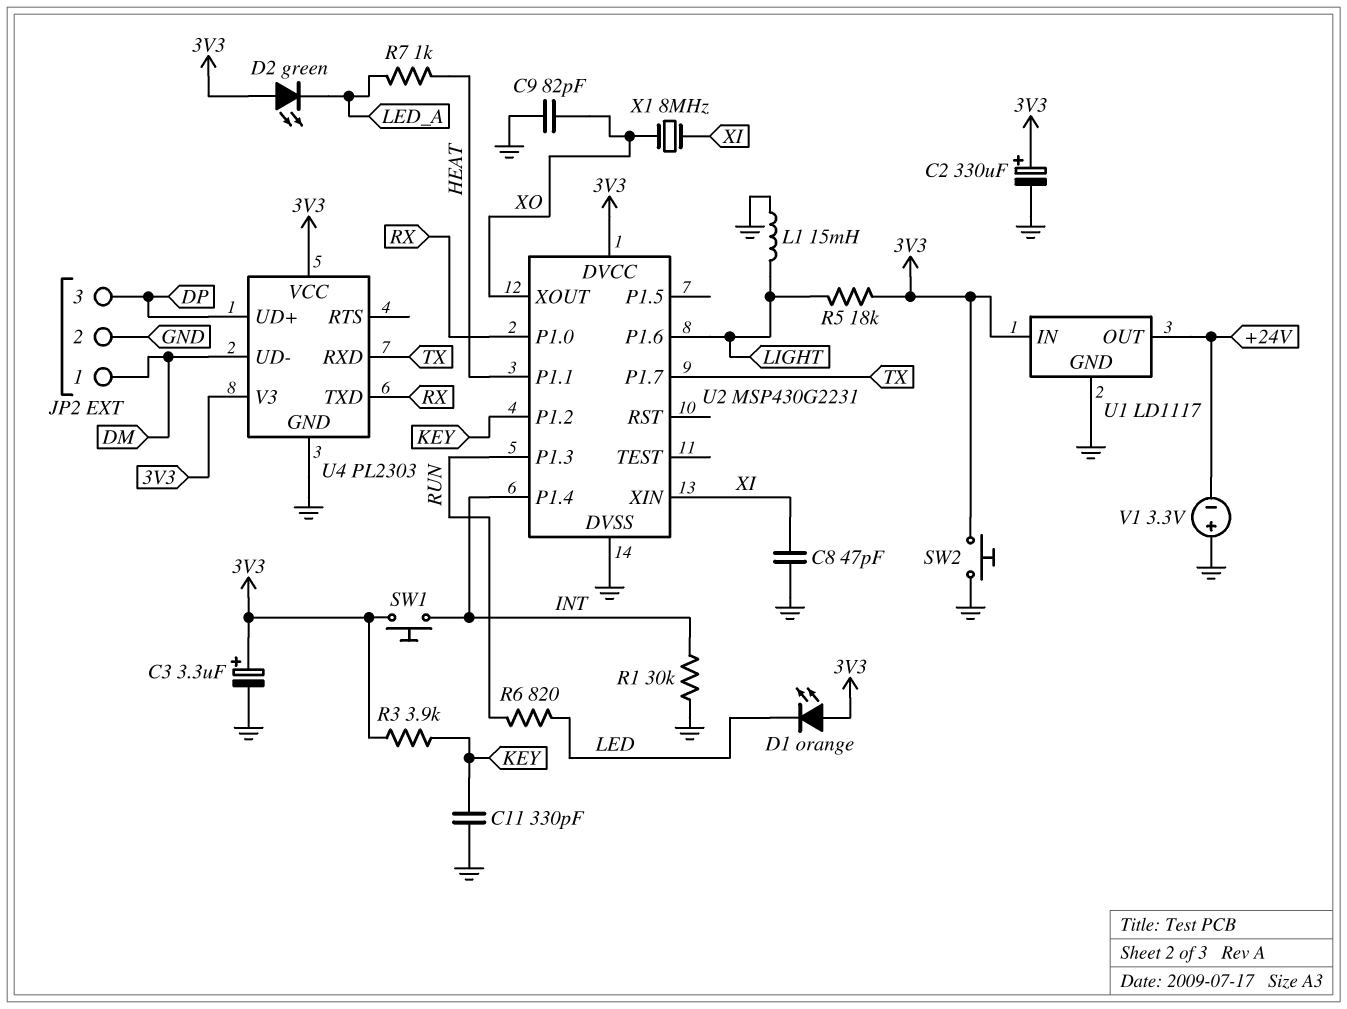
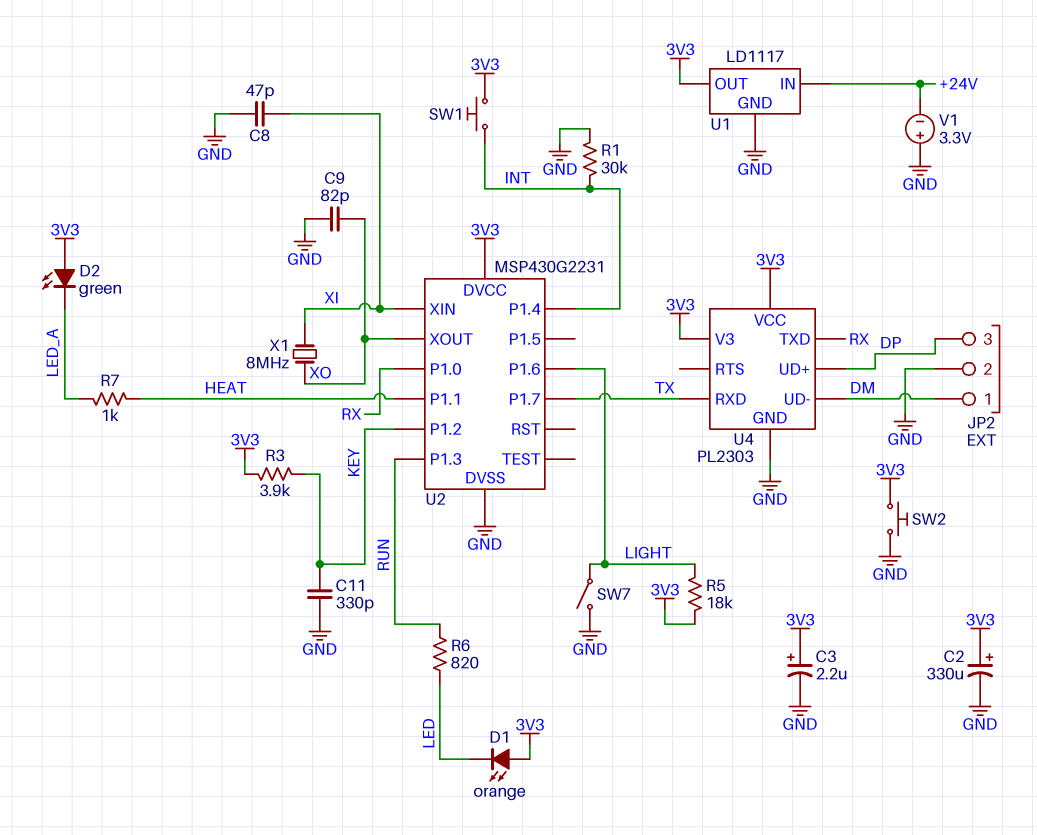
C3: 3.3uF (plus 3V3, minus GND) -> 2.2uF (plus 3V3, minus GND)
L1: 15mH (GND, LIGHT) -> none
SW7: none -> switch (GND, LIGHT)
U1 pin IN: 3V3 -> +24V
U1 pin OUT: +24V -> 3V3

